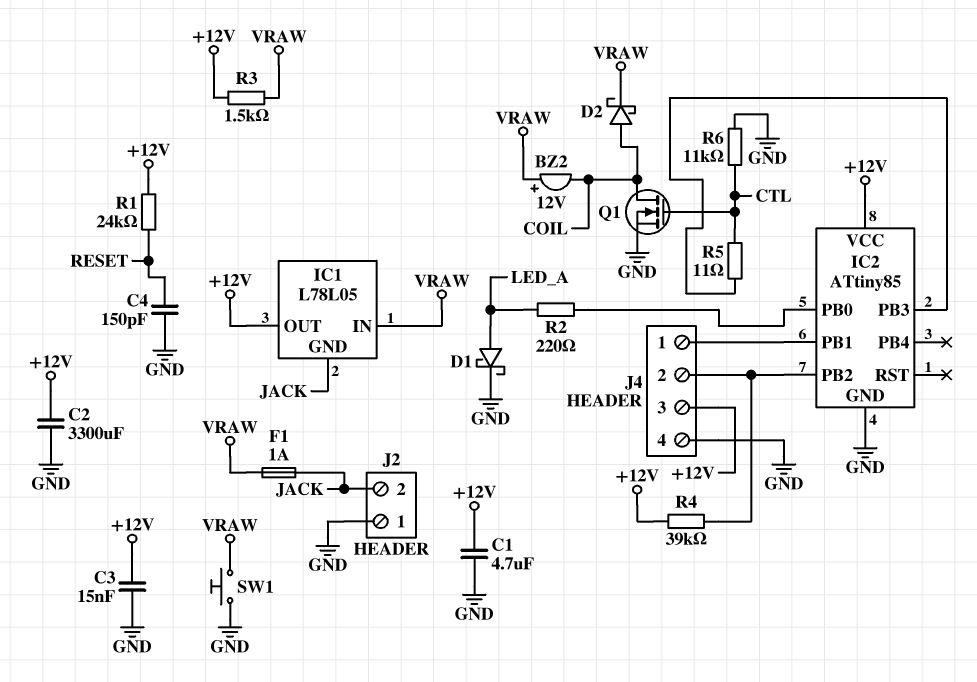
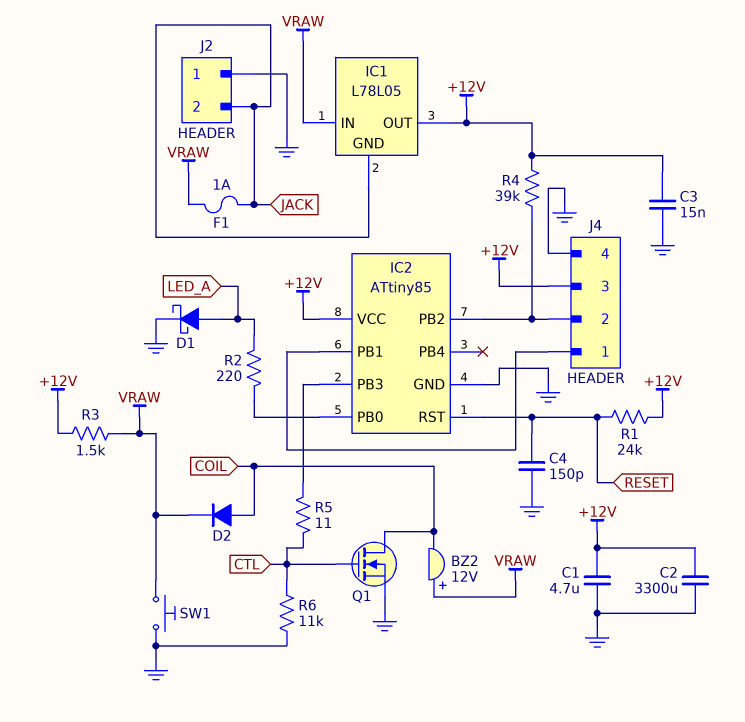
D2: schottky (A COIL, K VRAW) -> diode (A COIL, K VRAW)
IC2 pin RST: none -> RESET

